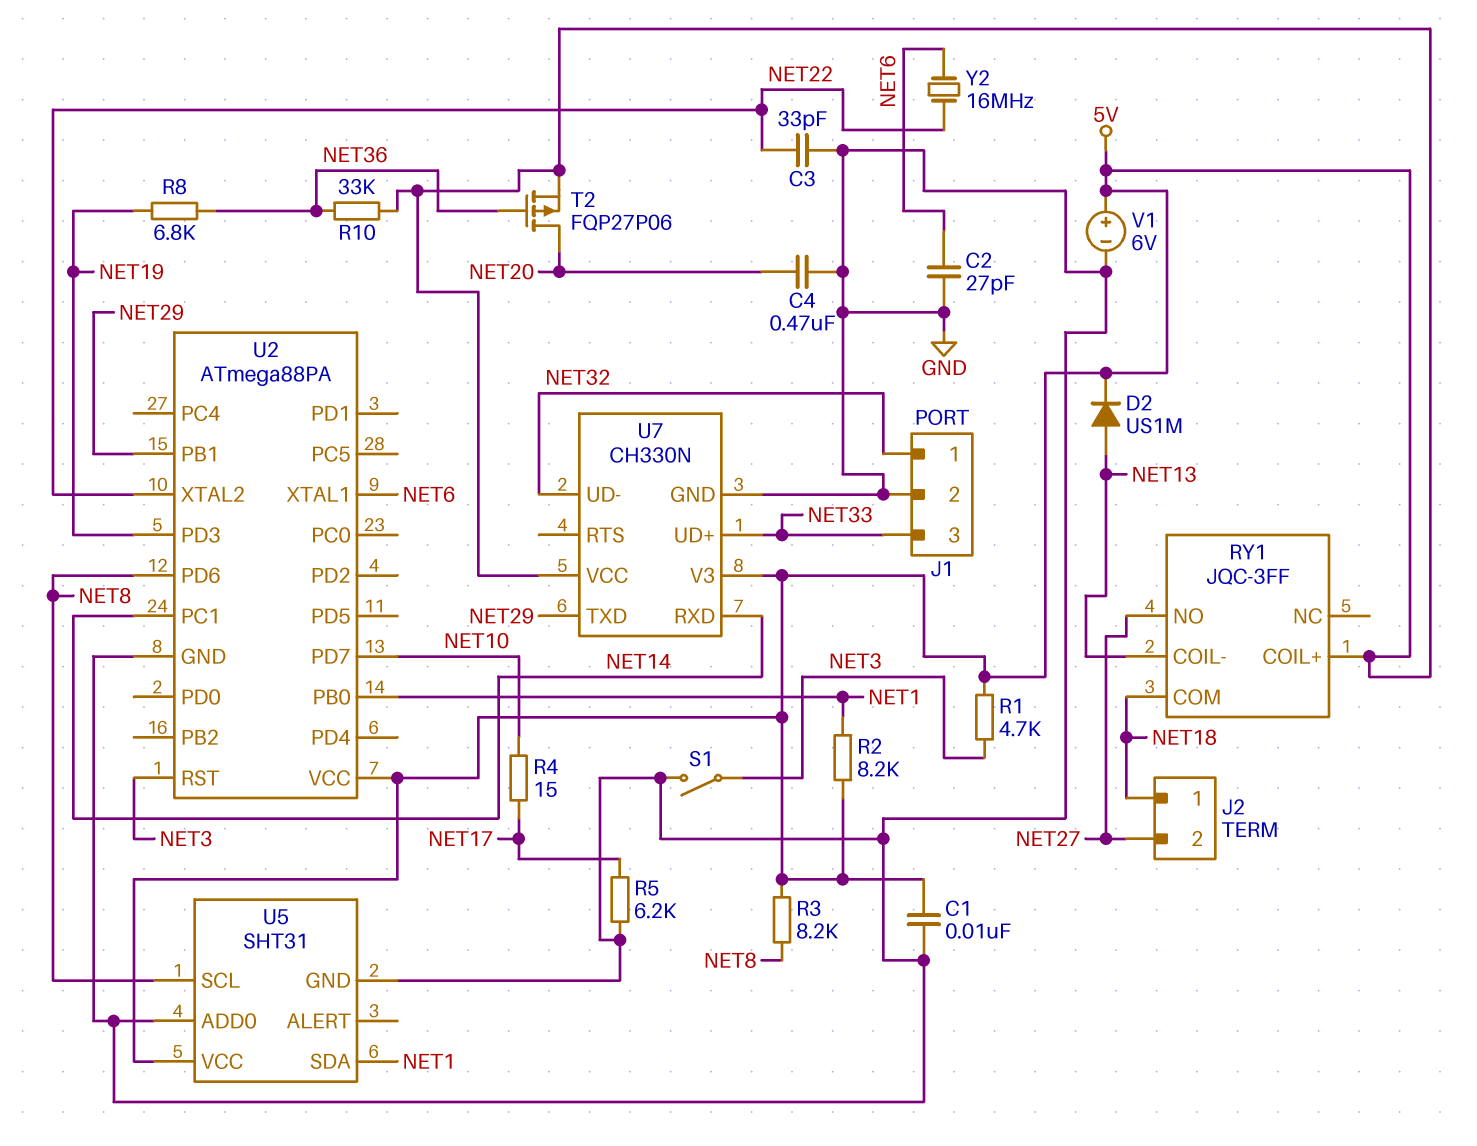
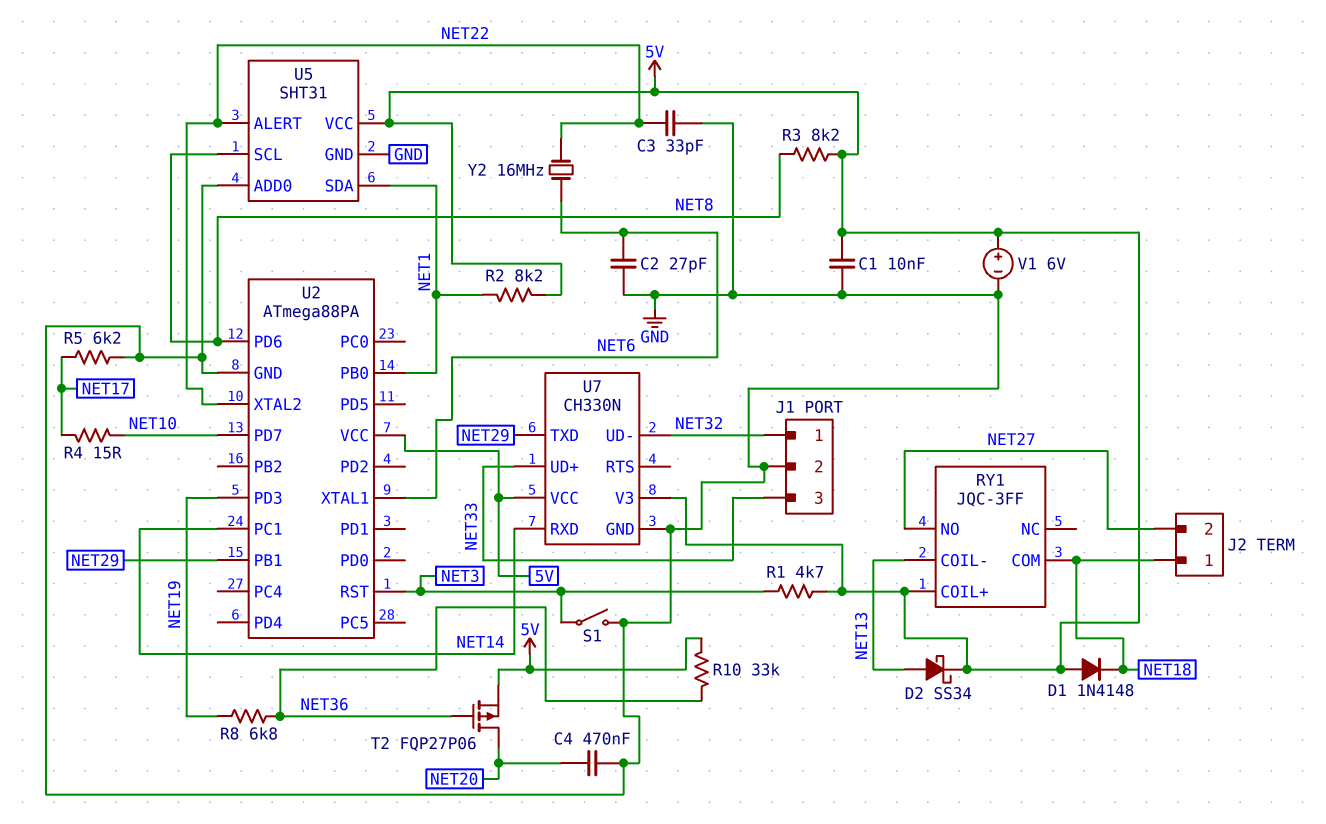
D1: none -> diode 1N4148 (A 5V, K NET18)
D2: diode US1M (A NET13, K 5V) -> schottky SS34 (A NET13, K 5V)
U5 pin ALERT: none -> NET22

